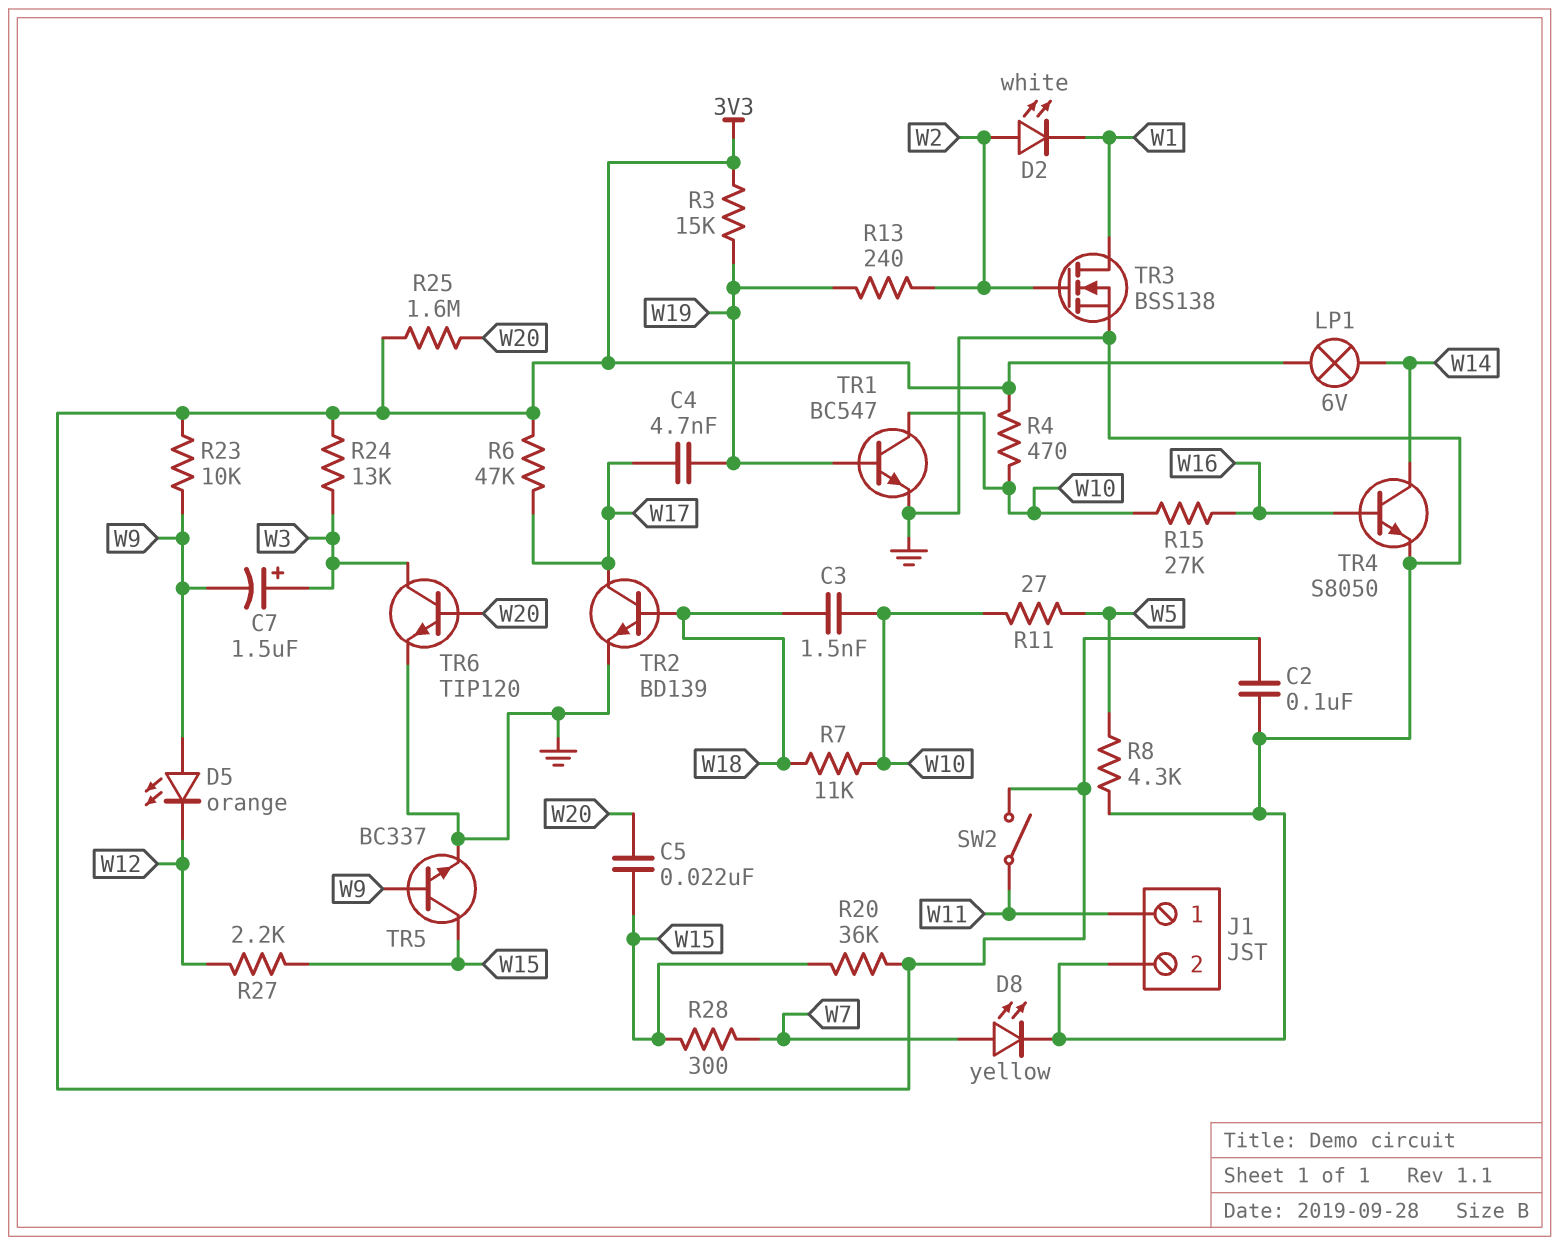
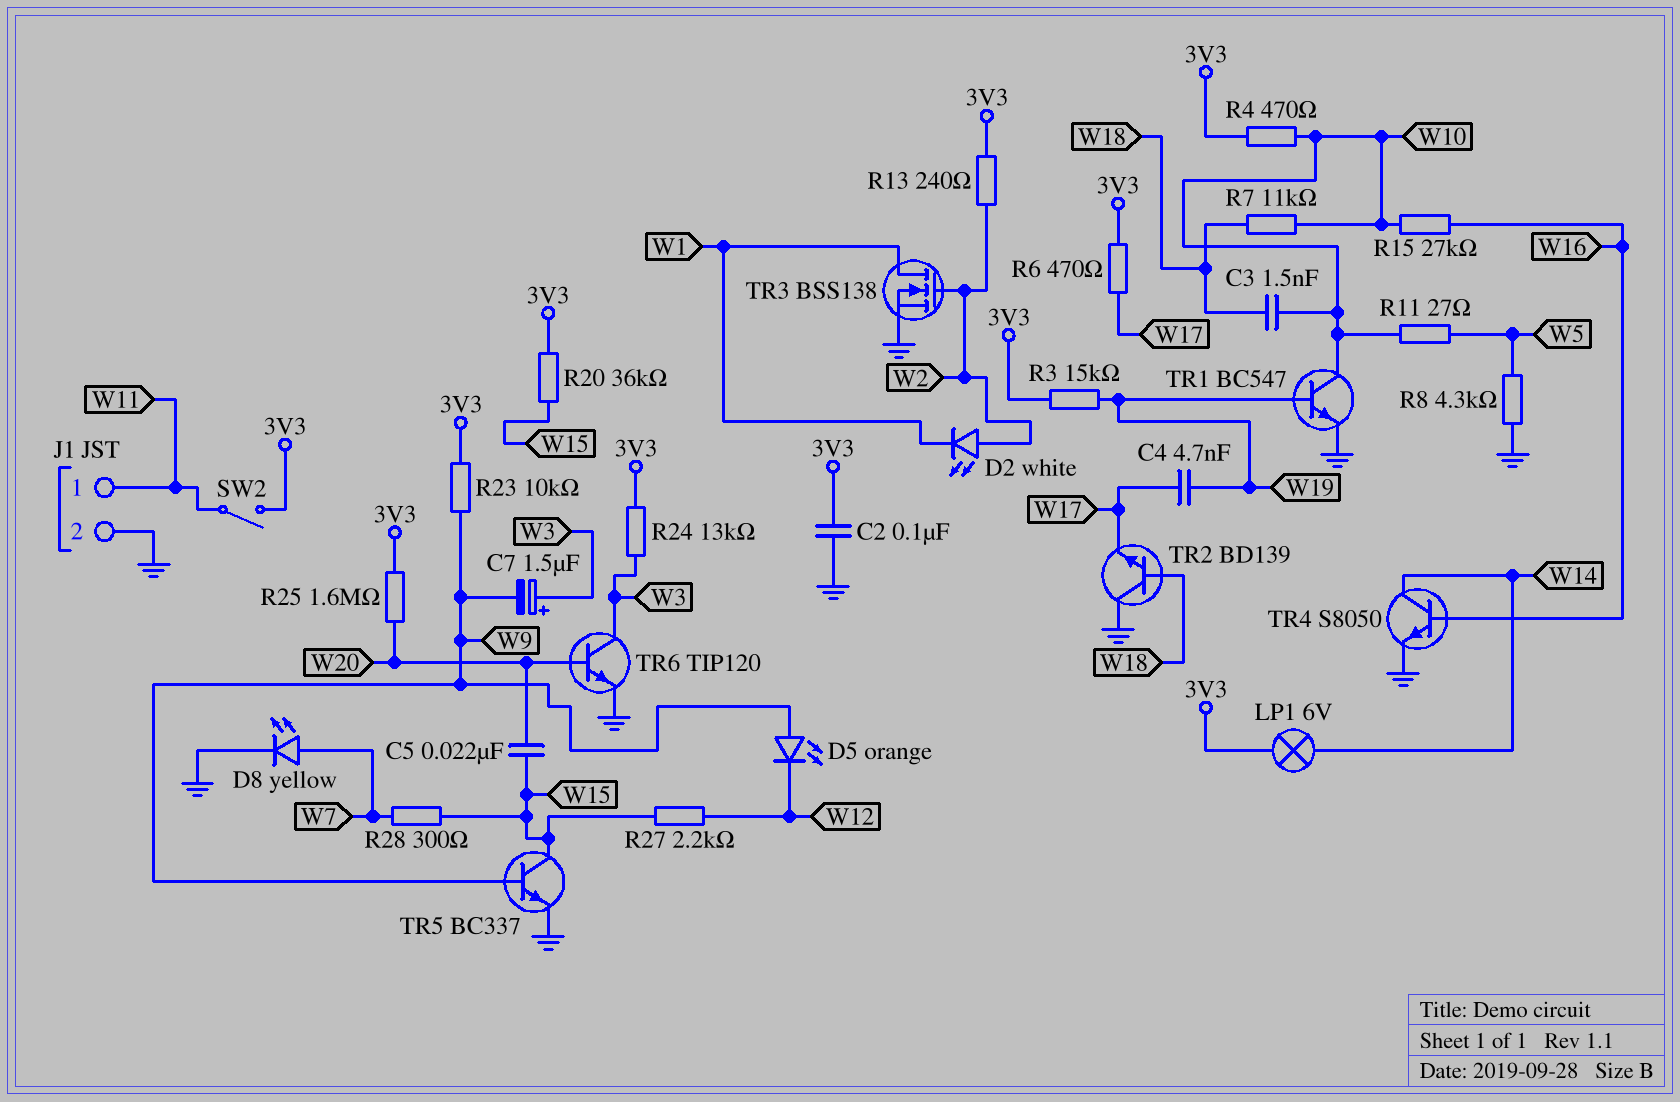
R6: 47k (3V3, W17) -> 470 (3V3, W17)
R13: 240 (W2, W19) -> 240 (3V3, W2)
TR2: NPN BD139 (B W18, C W17, E GND) -> NPN BD139 (B W18, C GND, E W17)

